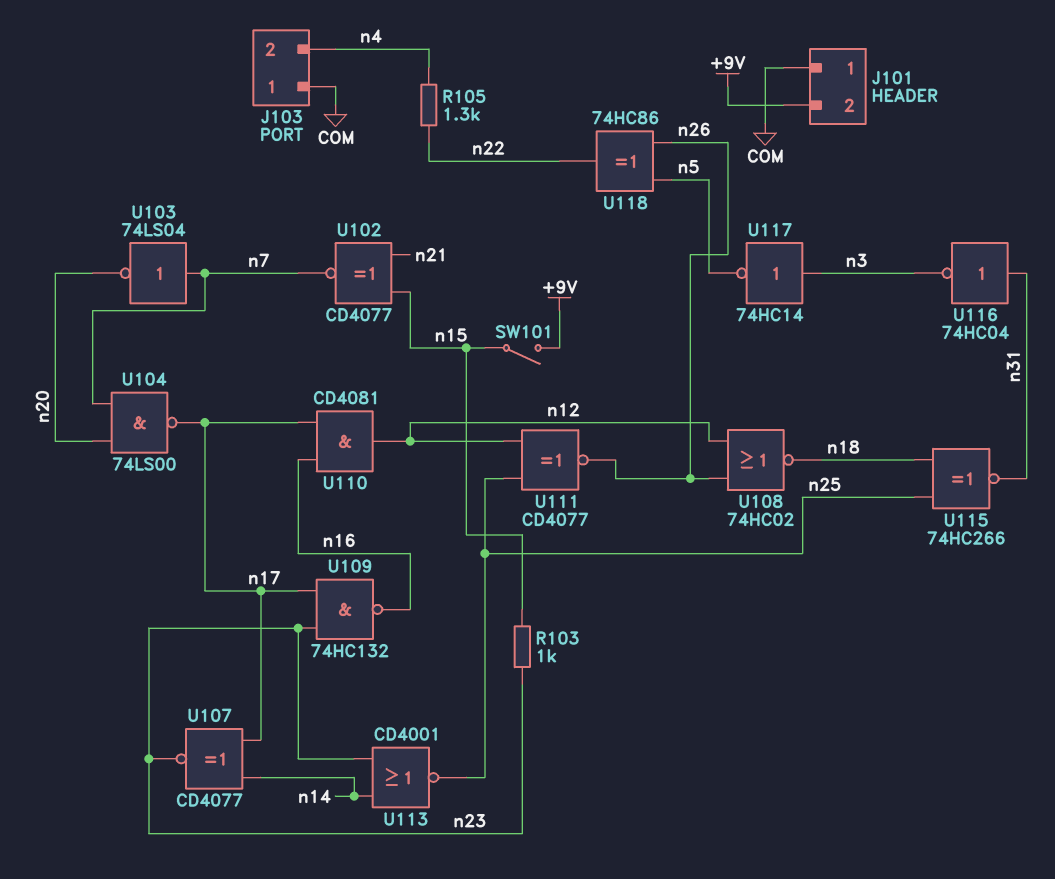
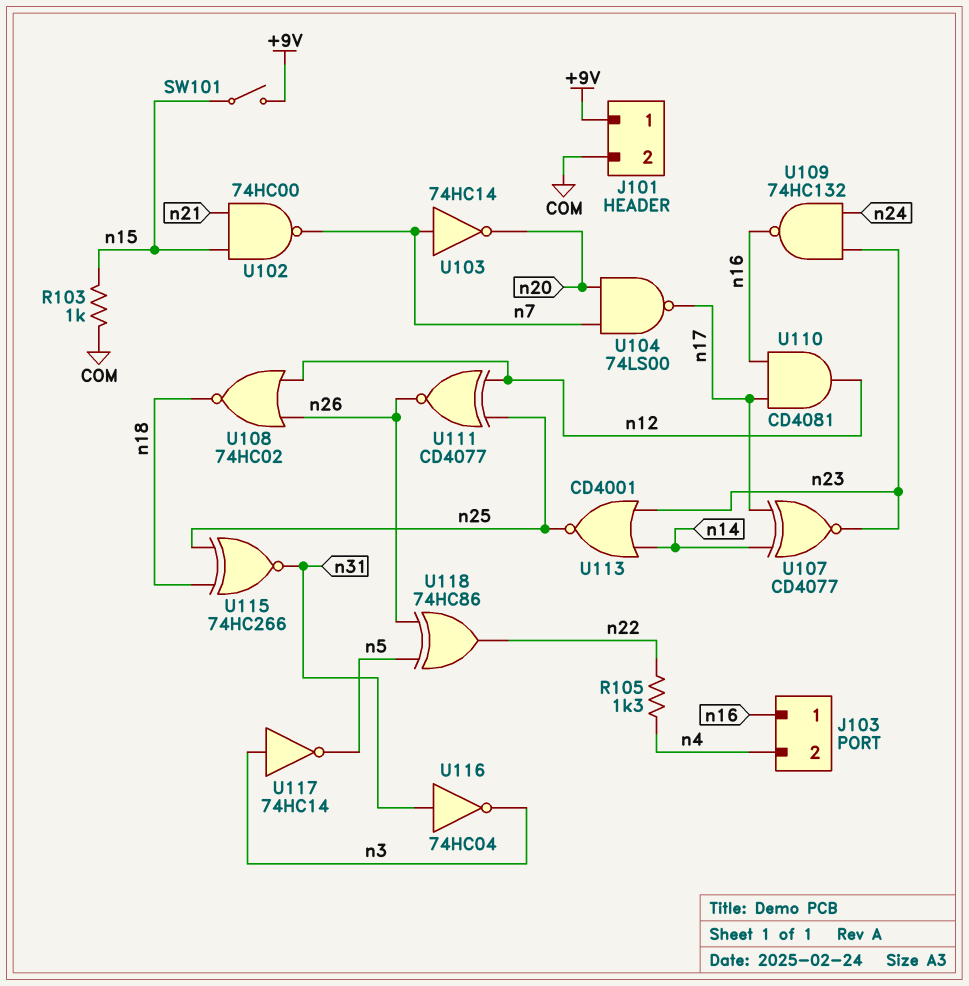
J101 pin 1: COM -> +9V
J101 pin 2: +9V -> COM
J103 pin 1: COM -> n16
R103: 1k (n15, n23) -> 1k (COM, n15)
U102: XNOR CD4077 (in n15, in n21, out n7) -> NAND 74HC00 (in n15, in n21, out n7)
U103: NOT 74LS04 (in n7, out n20) -> NOT 74HC14 (in n7, out n20)
U109: NAND 74HC132 (in n17, in n23, out n16) -> NAND 74HC132 (in n23, in n24, out n16)

